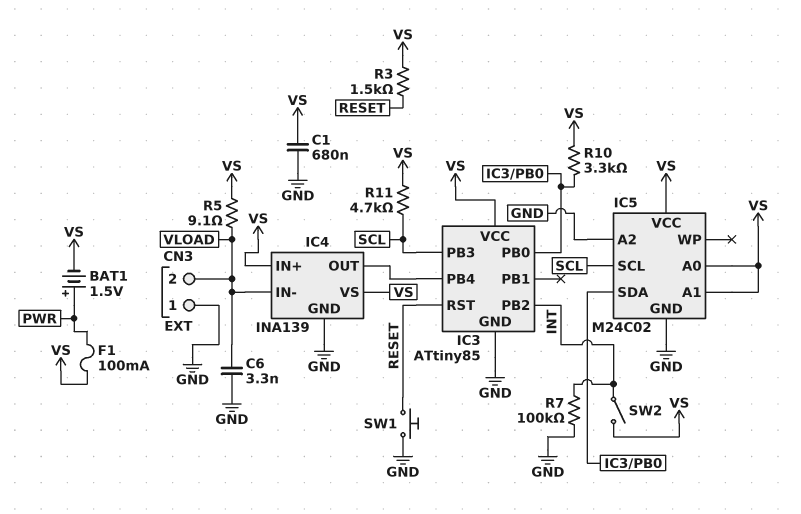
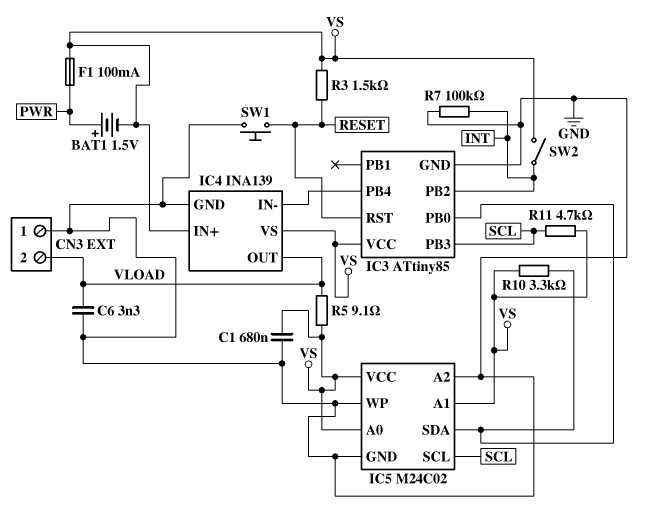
IC4 pin IN-: VLOAD -> IC3/PB4
IC4 pin OUT: IC3/PB4 -> VLOAD
IC5 pin WP: none -> GND

